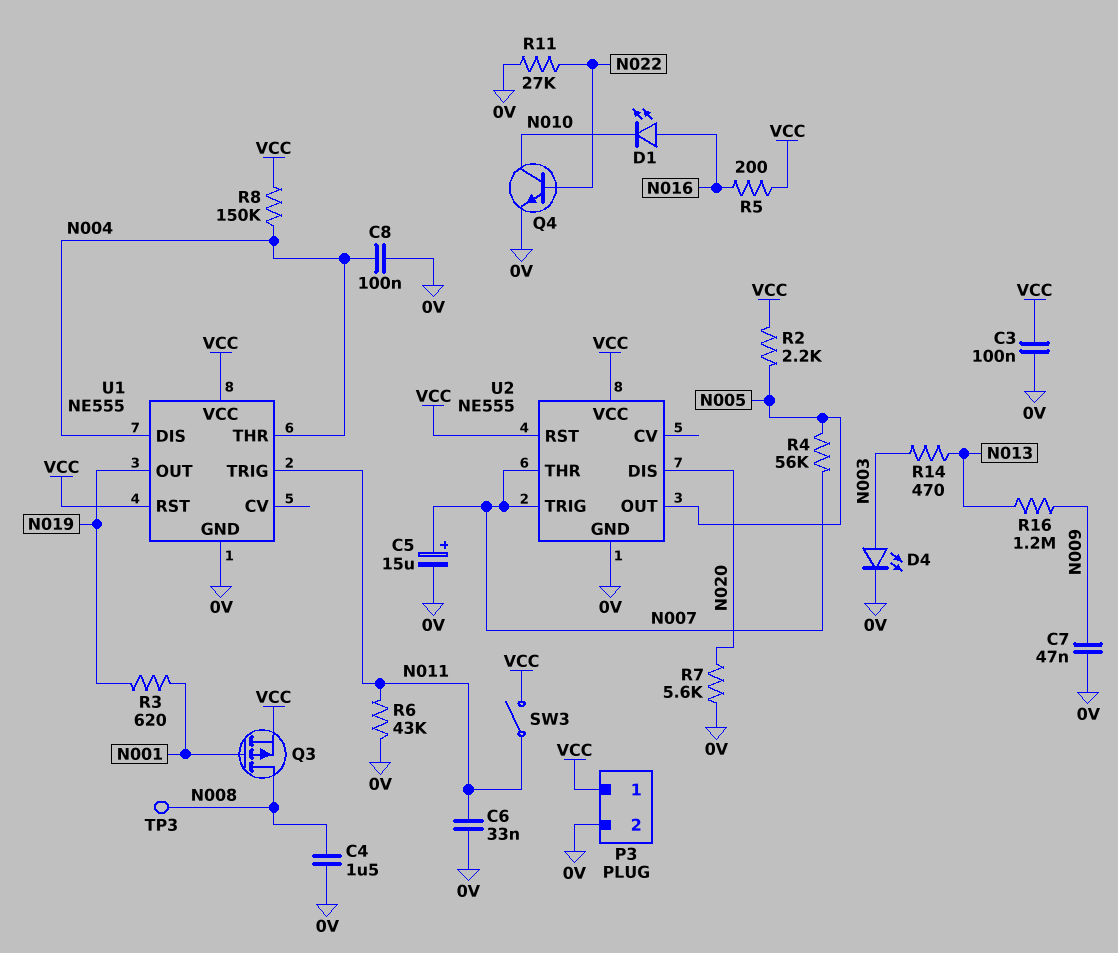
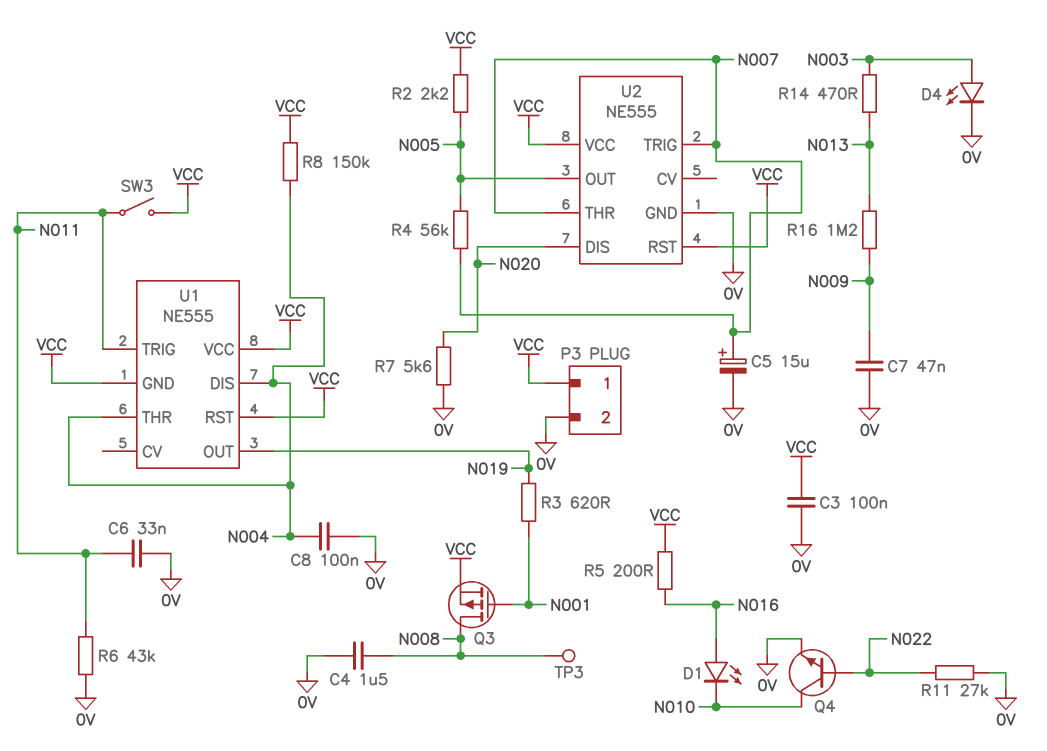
U1 pin GND: 0V -> VCC

